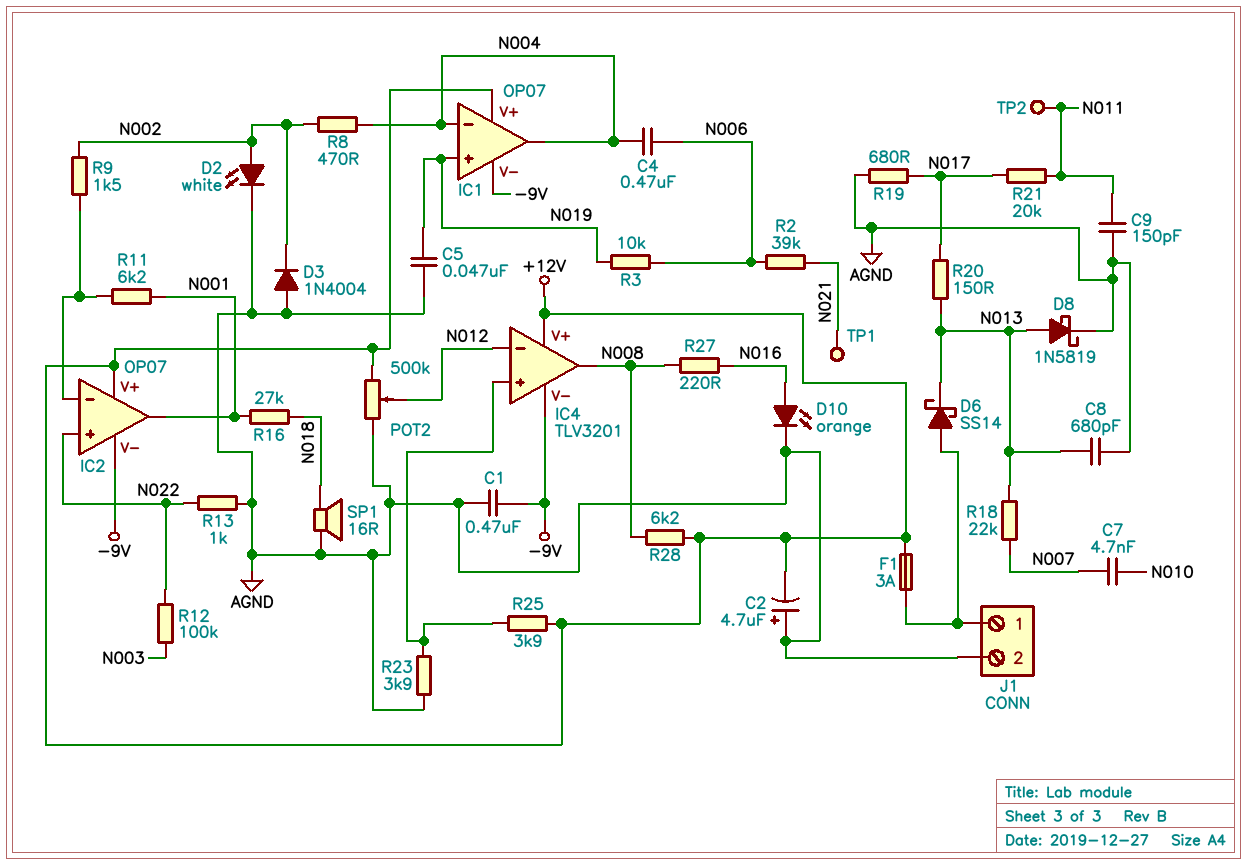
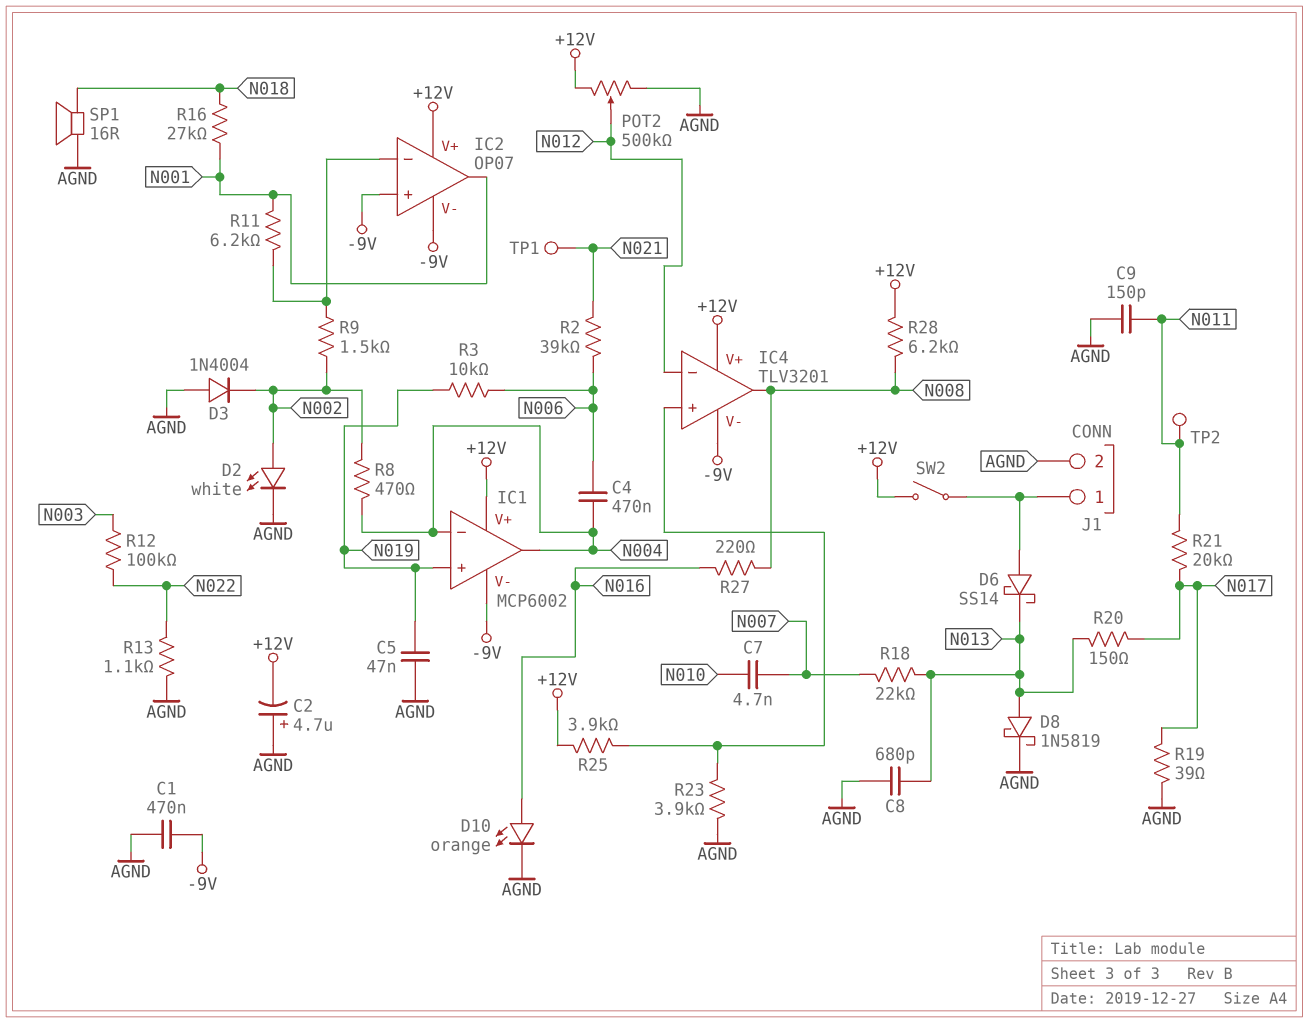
F1: 3A (+12V, J1/1) -> none
IC1: OP07 -> MCP6002
IC2 pin in+: N022 -> -9V
R13: 1k (AGND, N022) -> 1.1k (AGND, N022)
R19: 680 (AGND, N017) -> 39 (AGND, N017)
SW2: none -> switch (+12V, J1/1)

